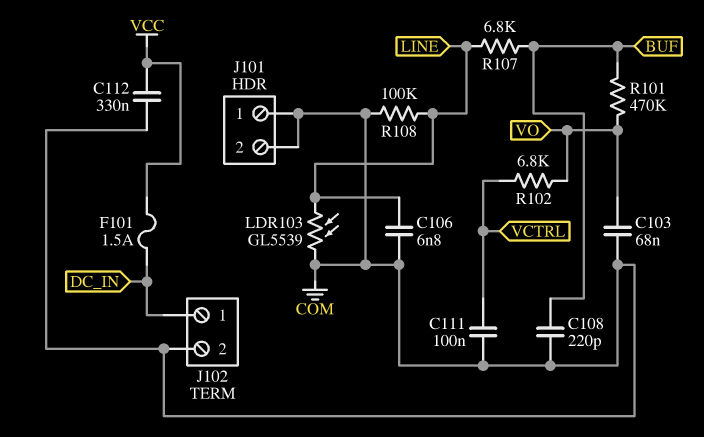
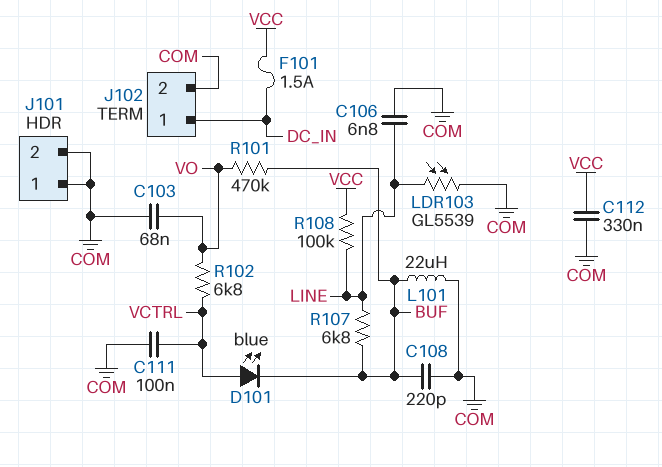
D101: none -> LED blue (A VCTRL, K BUF)
L101: none -> 22uH (BUF, COM)
R108: 100k (COM, LINE) -> 100k (LINE, VCC)

